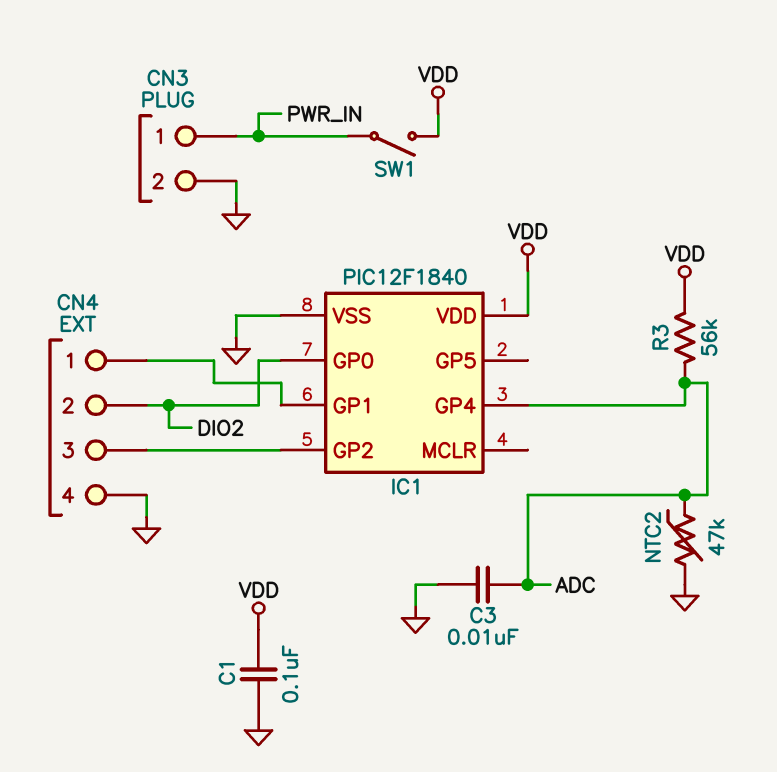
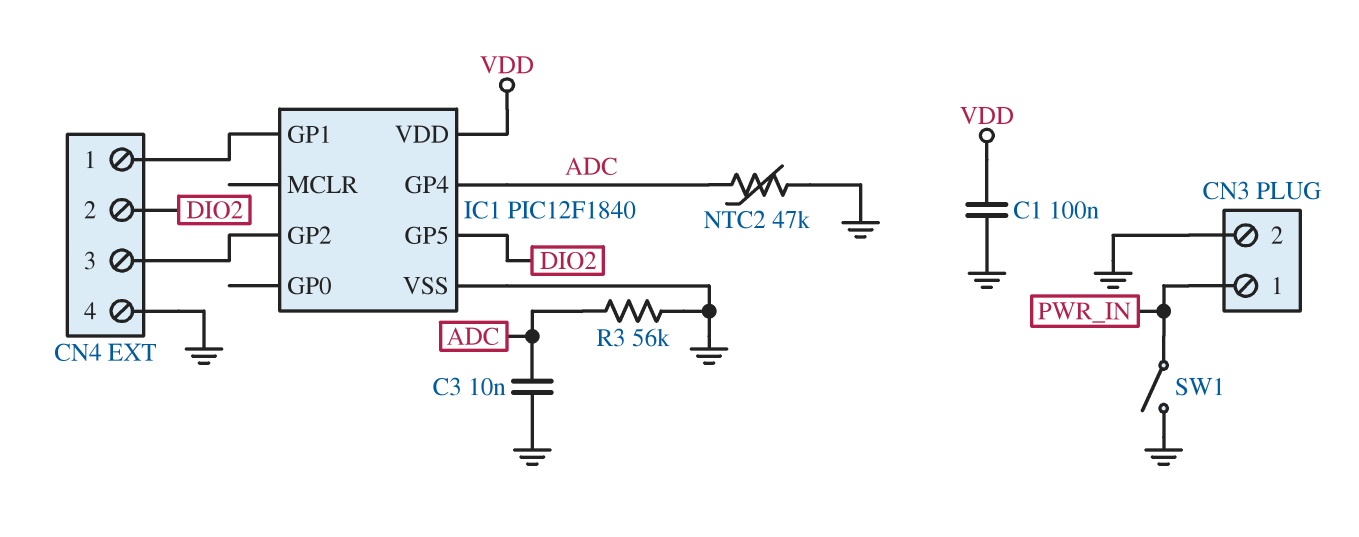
IC1 pin GP0: DIO2 -> none
IC1 pin GP5: none -> DIO2
R3: 56k (ADC, VDD) -> 56k (ADC, GND)
SW1: switch (PWR_IN, VDD) -> switch (GND, PWR_IN)

